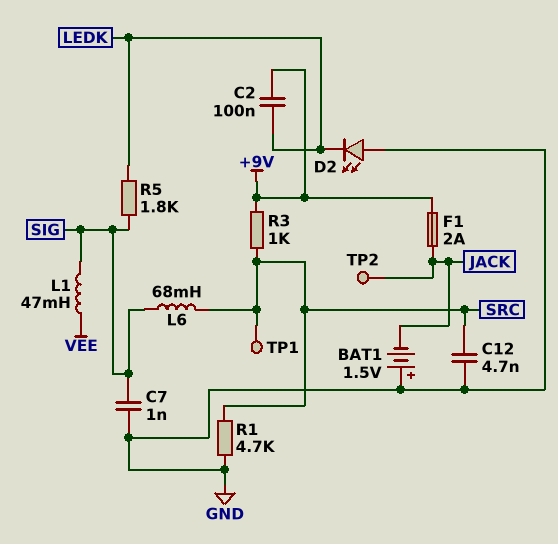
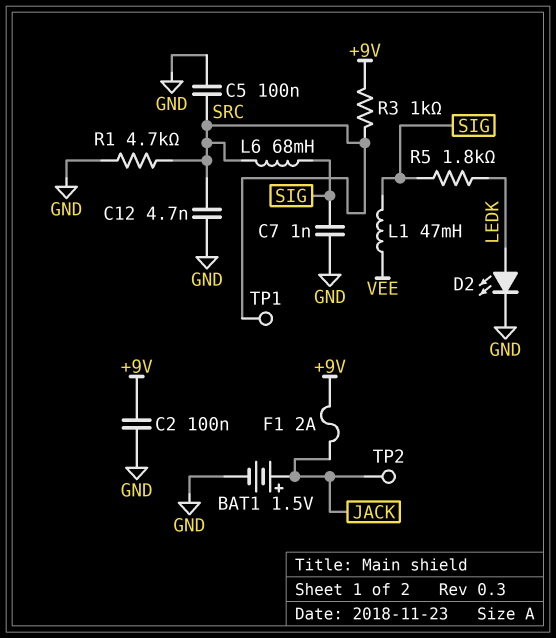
BAT1: 1.5V (plus GND, minus JACK) -> 1.5V (plus JACK, minus GND)
C2: 100nF (+9V, LEDK) -> 100nF (+9V, GND)
C5: none -> 100nF (GND, SRC)
D2: LED (A GND, K LEDK) -> LED (A LEDK, K GND)

